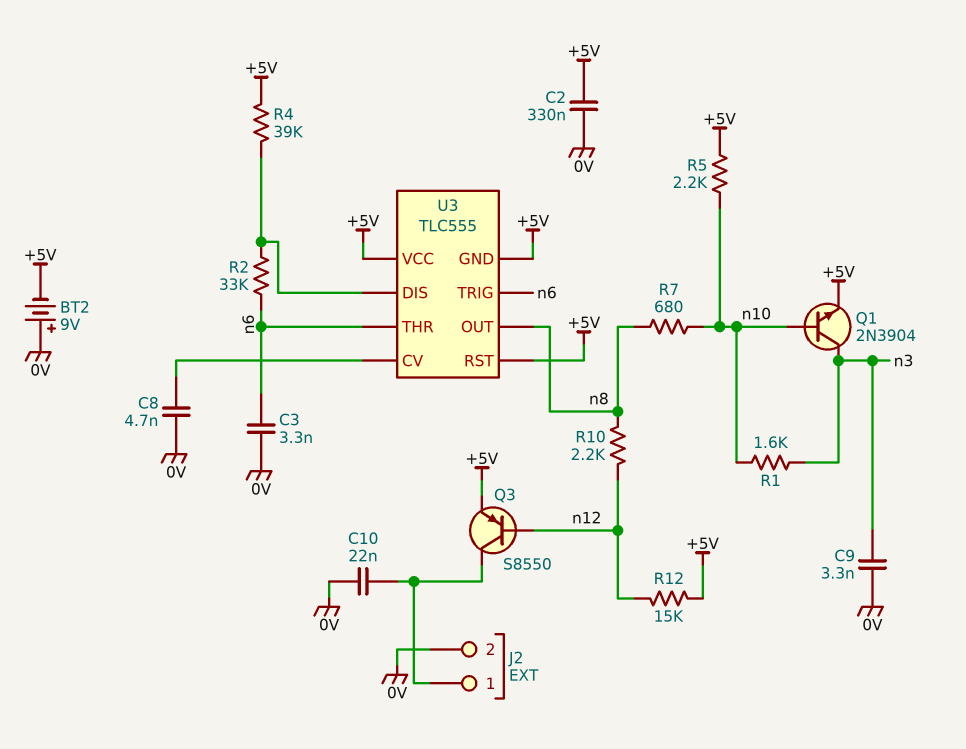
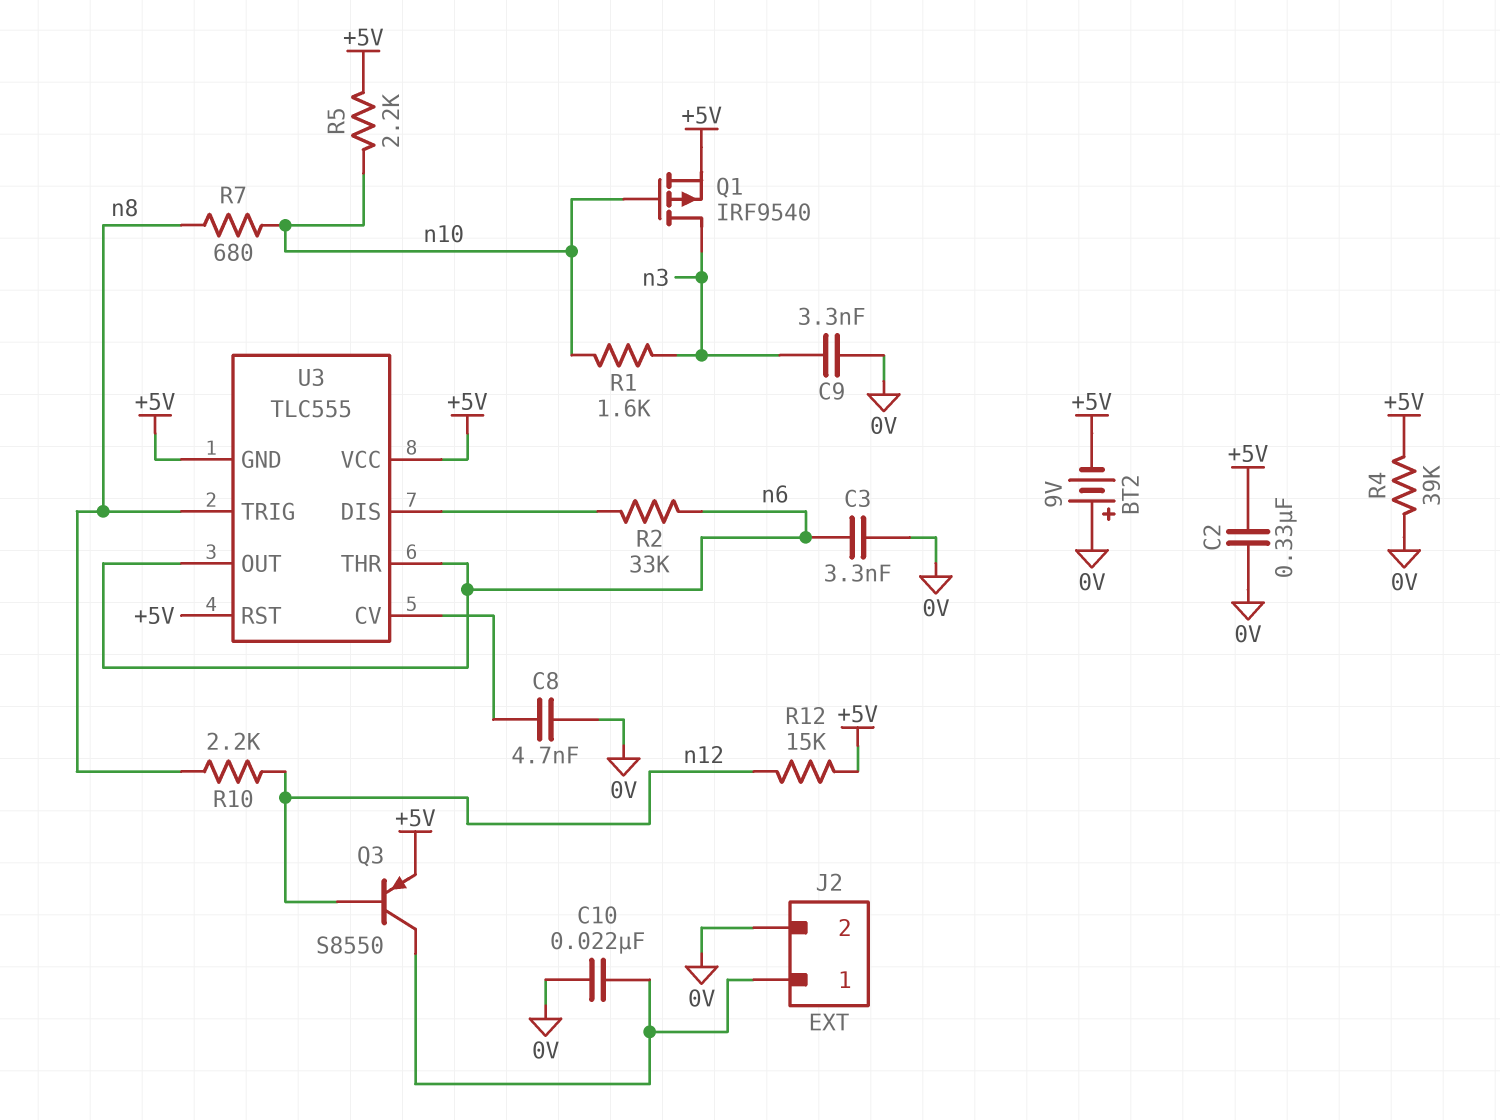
Q1: NPN 2N3904 (B n10, C n3, E +5V) -> PMOS IRF9540 (G n10, D n3, S +5V)
R4: 39k (+5V, U3/DIS) -> 39k (+5V, 0V)
U3 pin OUT: n8 -> n6
U3 pin TRIG: n6 -> n8

